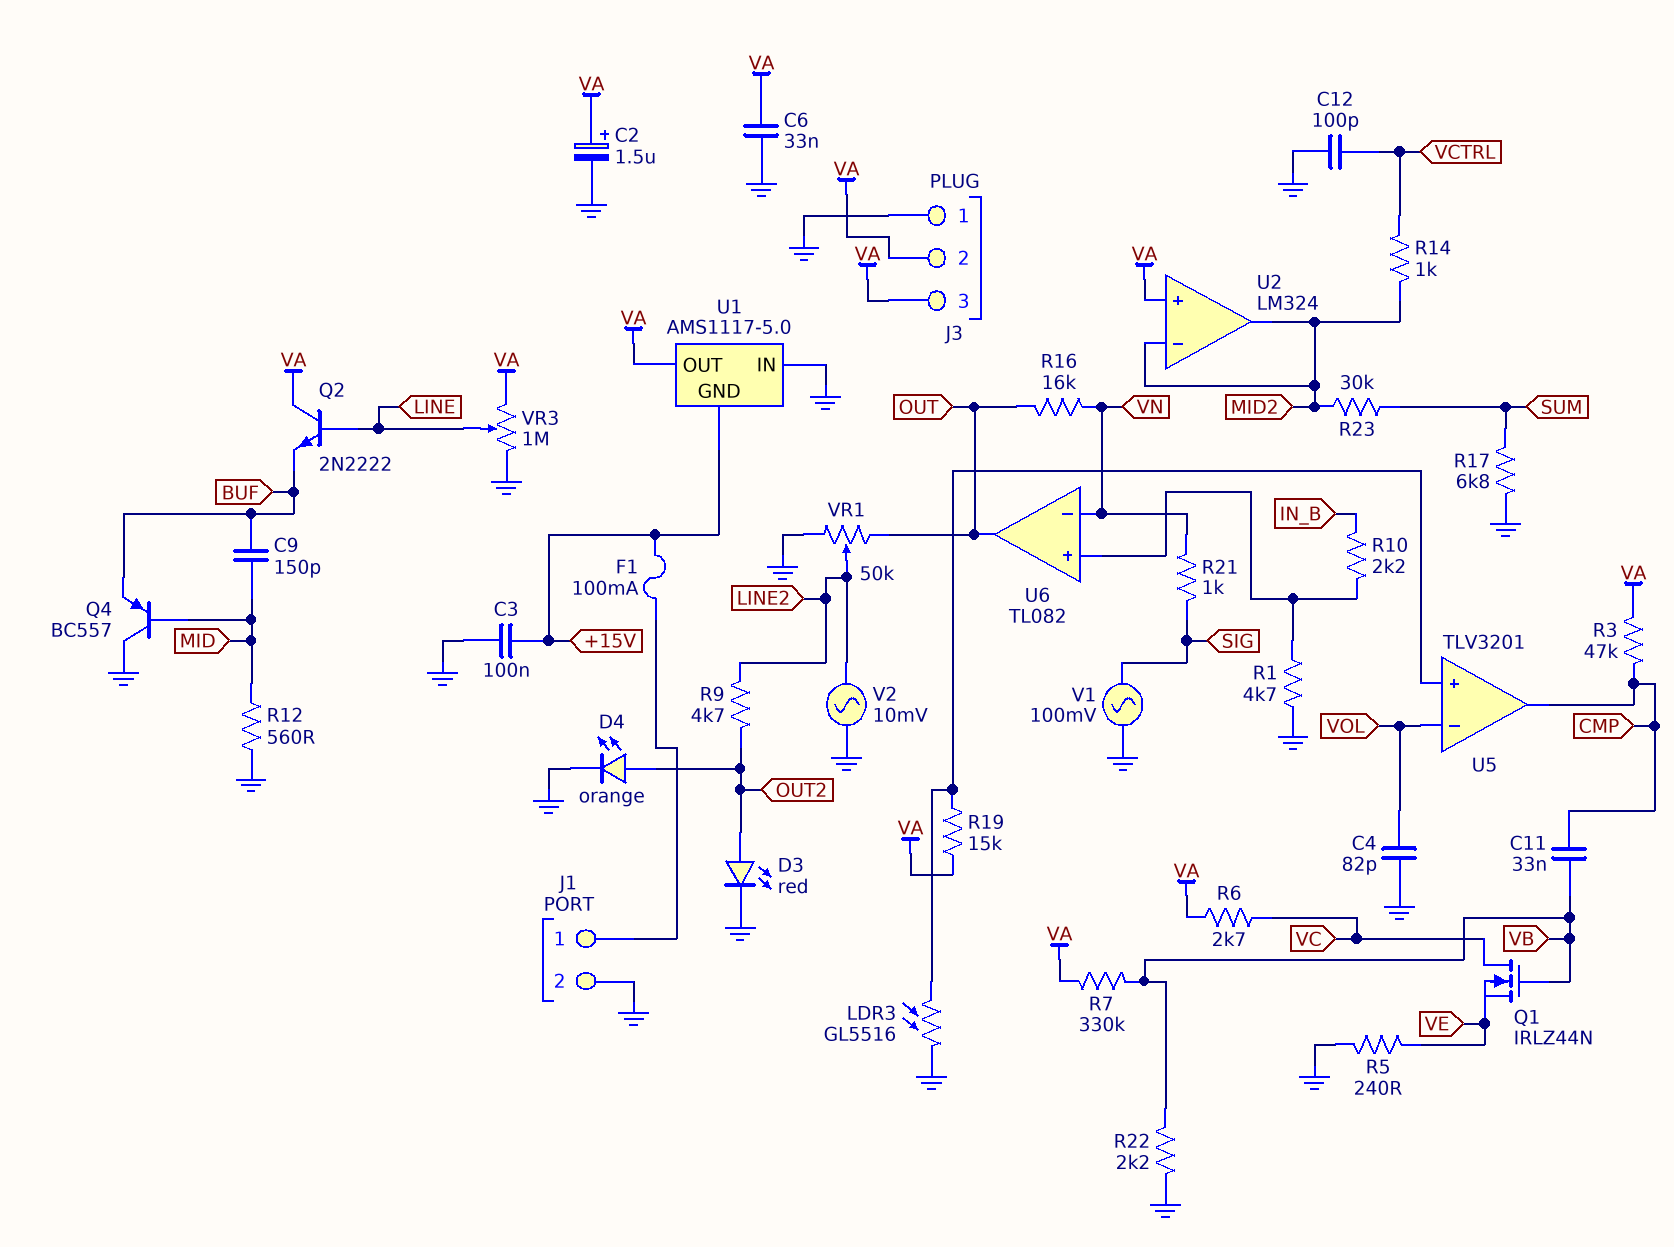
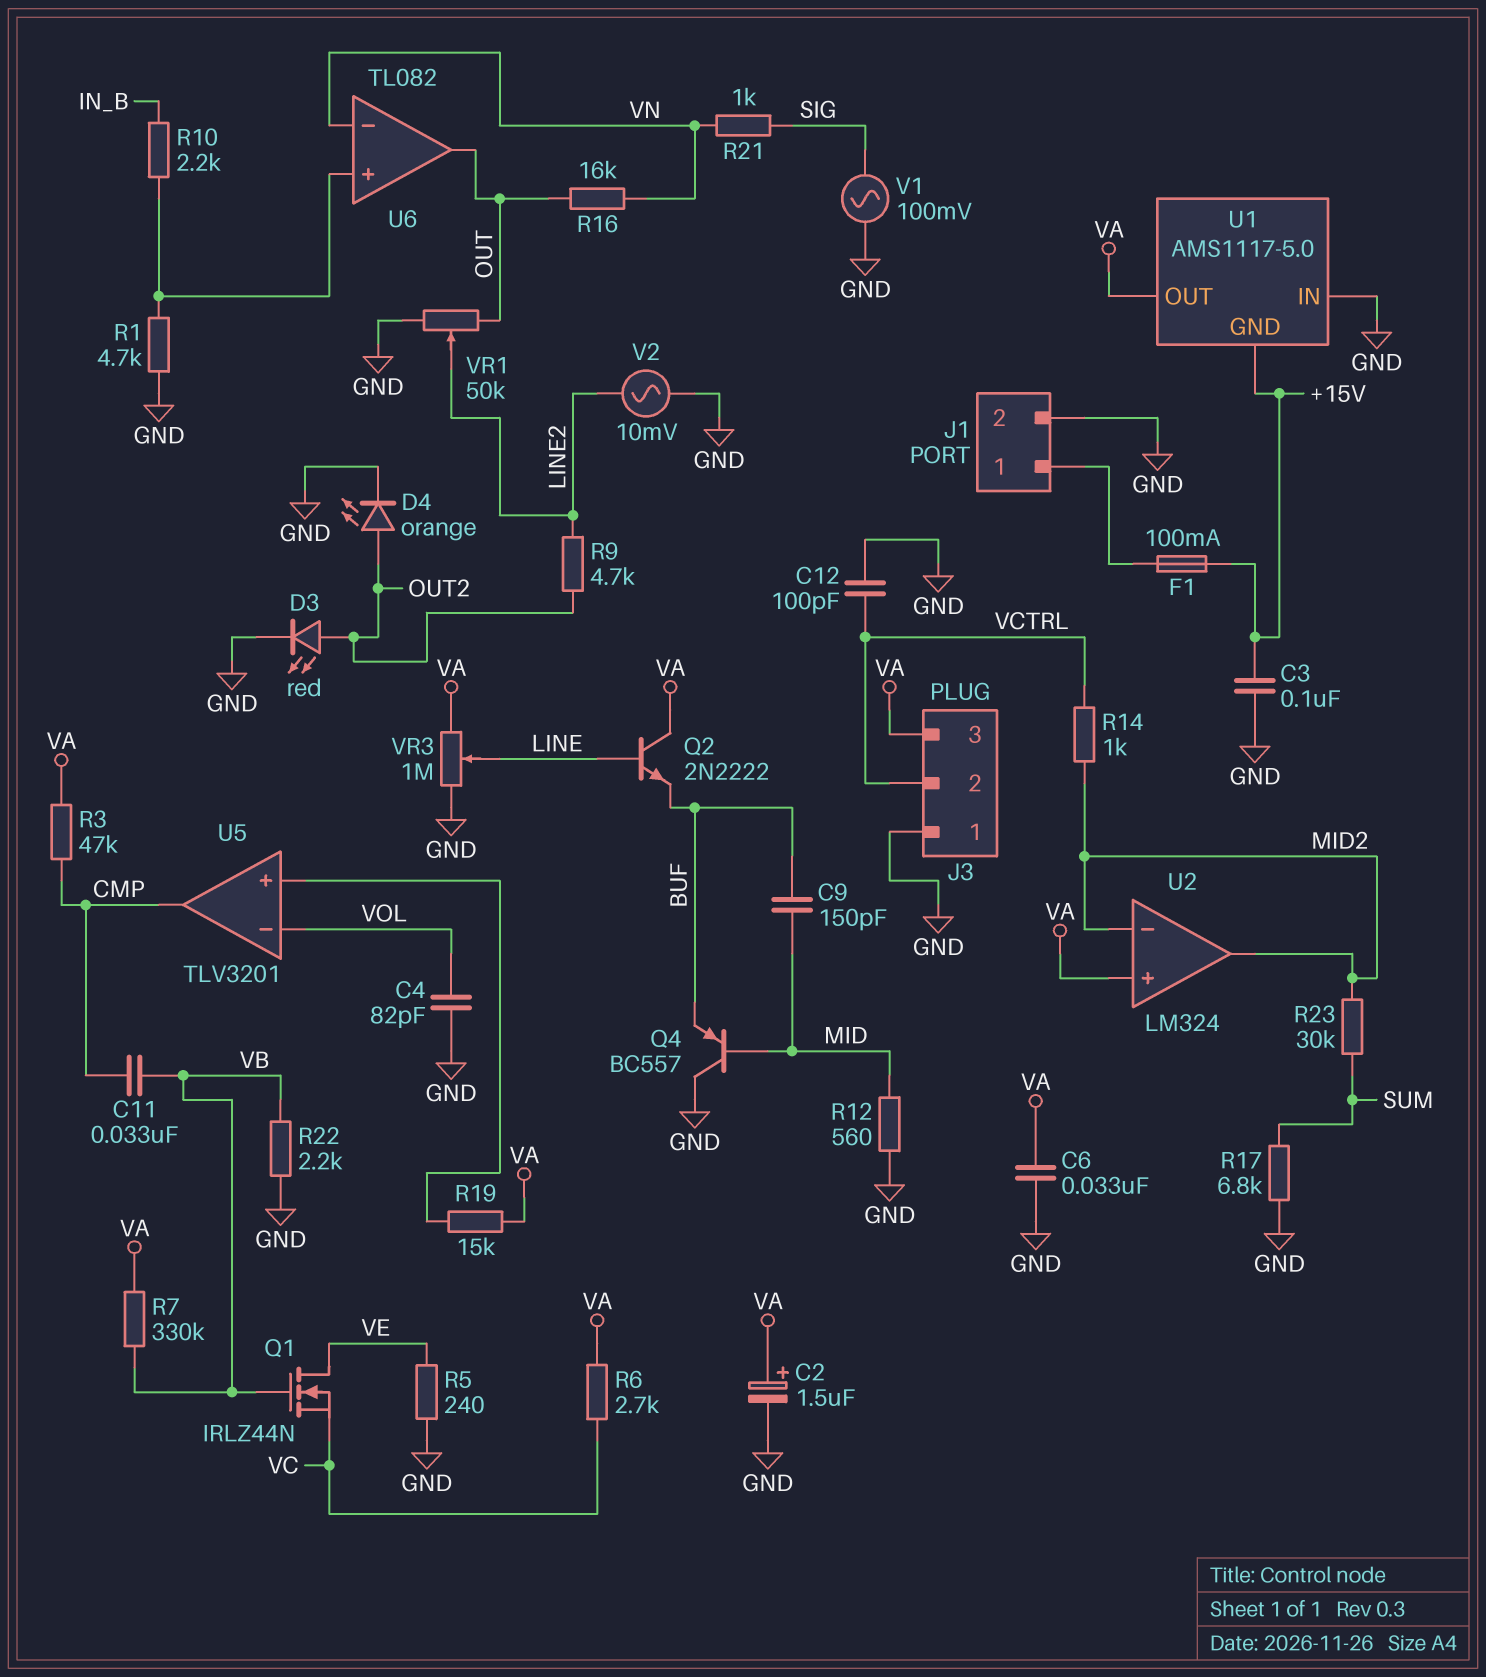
J3 pin 2: VA -> VCTRL
LDR3: GL5516 (GND, U5/in+) -> none
Q1: NMOS IRLZ44N (G VB, D VC, S VE) -> NMOS IRLZ44N (G VB, D VE, S VC)

